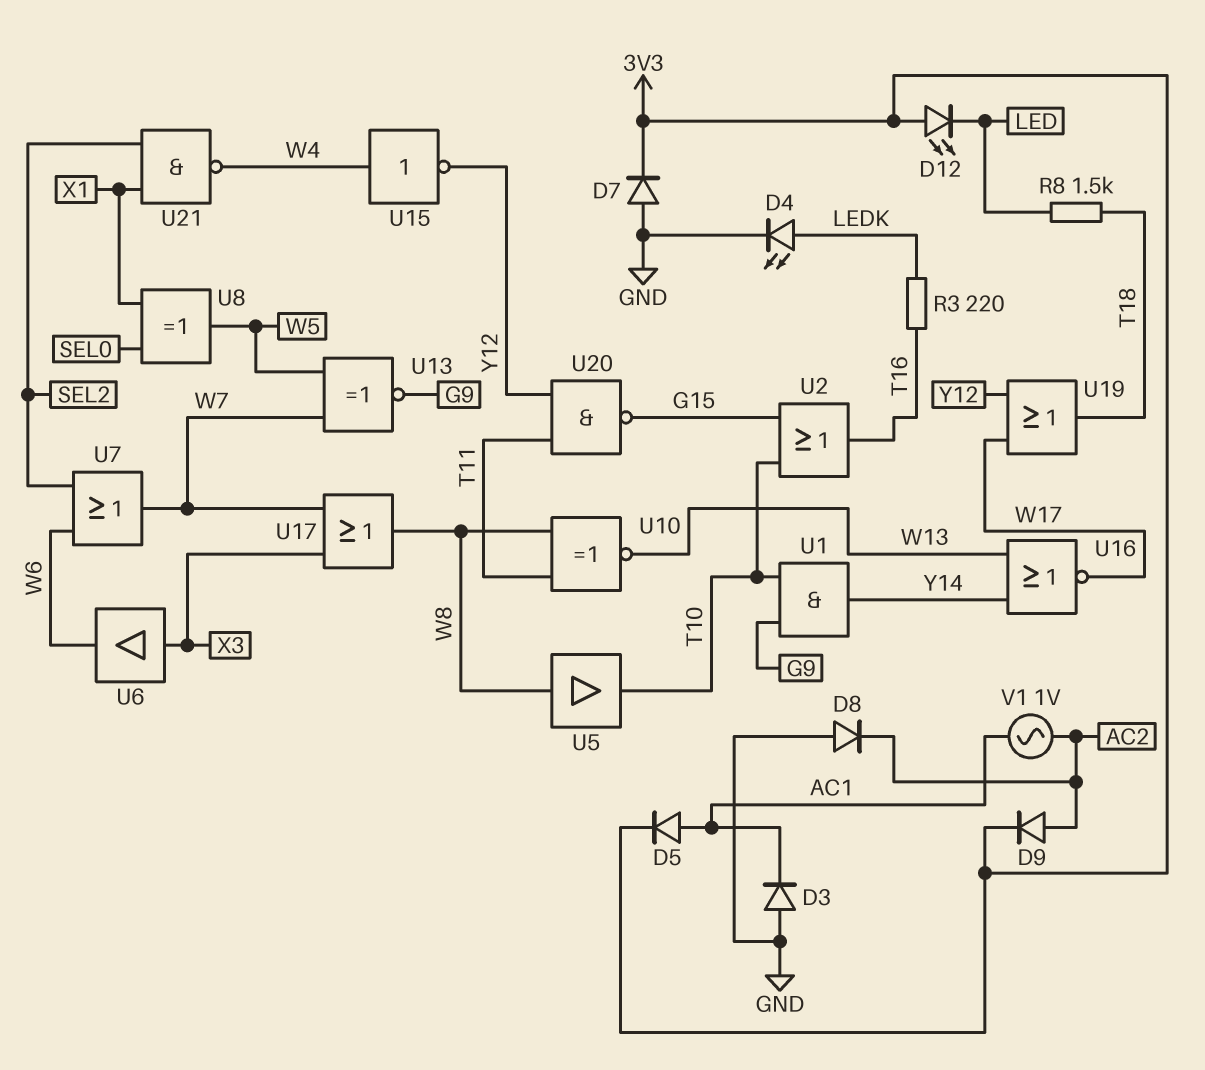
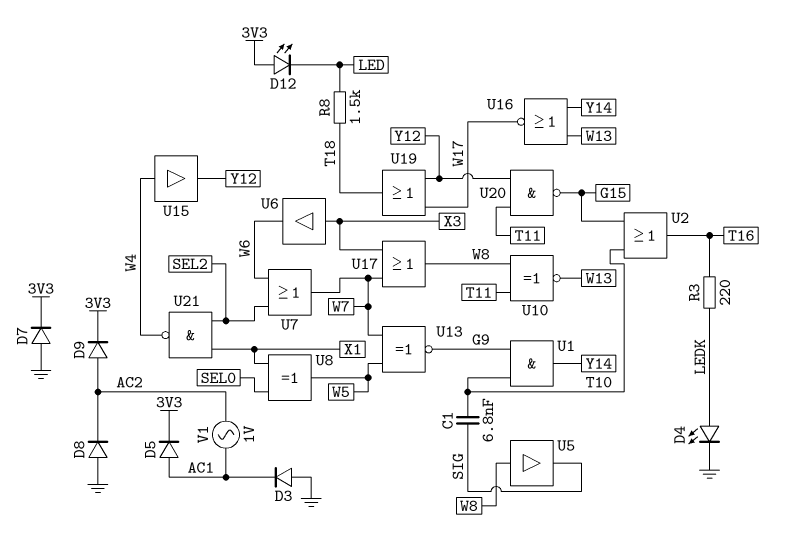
C1: none -> 6.8nF (SIG, T10)
U5: buffer (in W8, out T10) -> buffer (in W8, out SIG)
U15: NOT (in W4, out Y12) -> buffer (in W4, out Y12)

